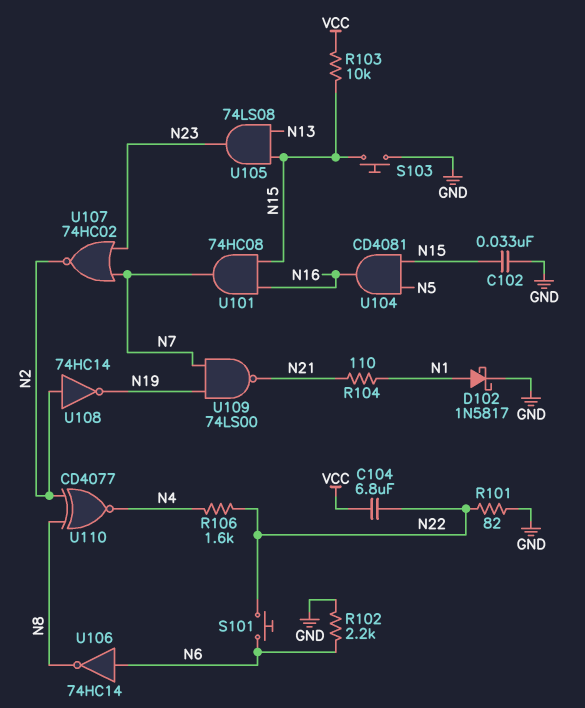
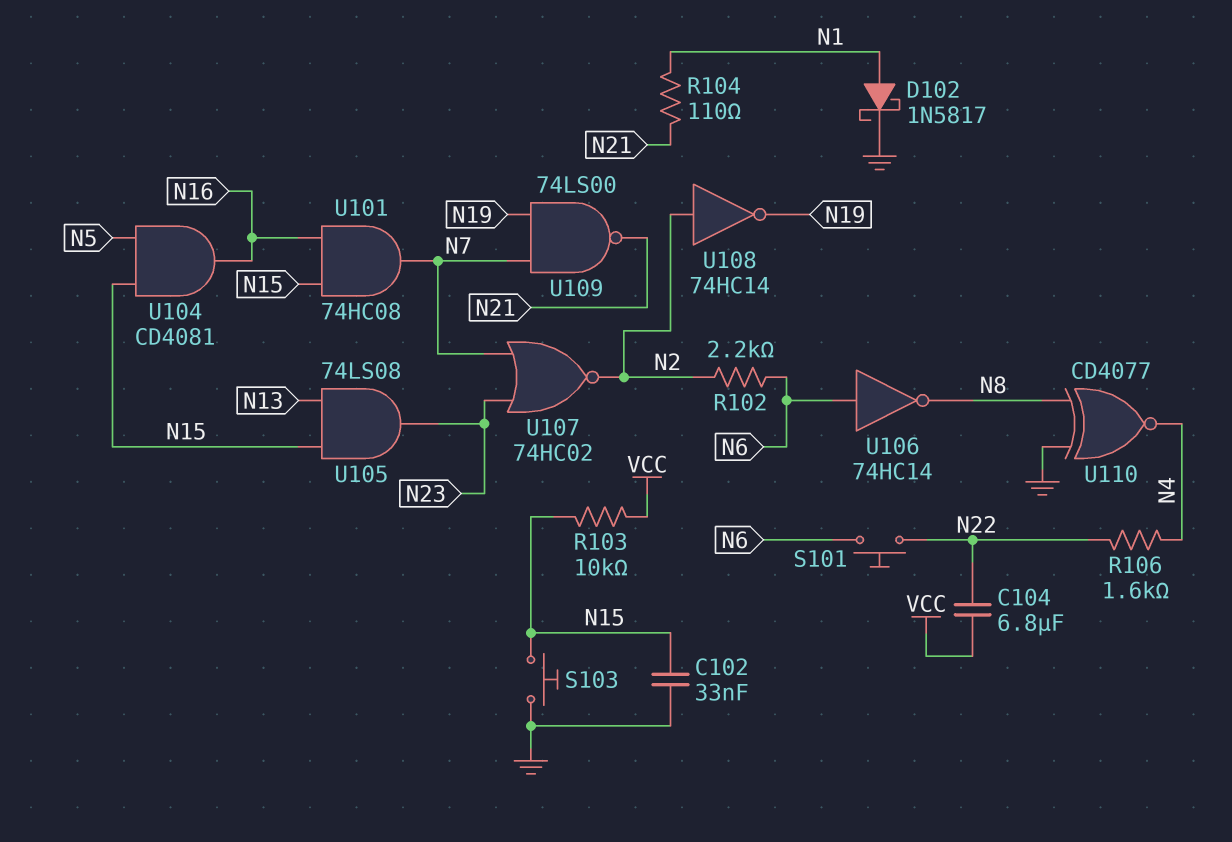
R101: 82 (GND, N22) -> none
R102: 2.2k (GND, N6) -> 2.2k (N2, N6)
U110: XNOR CD4077 (in N2, in N8, out N4) -> XNOR CD4077 (in GND, in N8, out N4)

